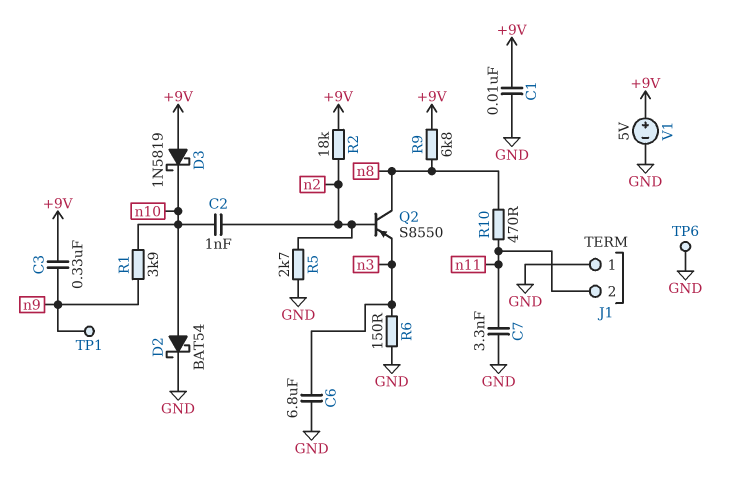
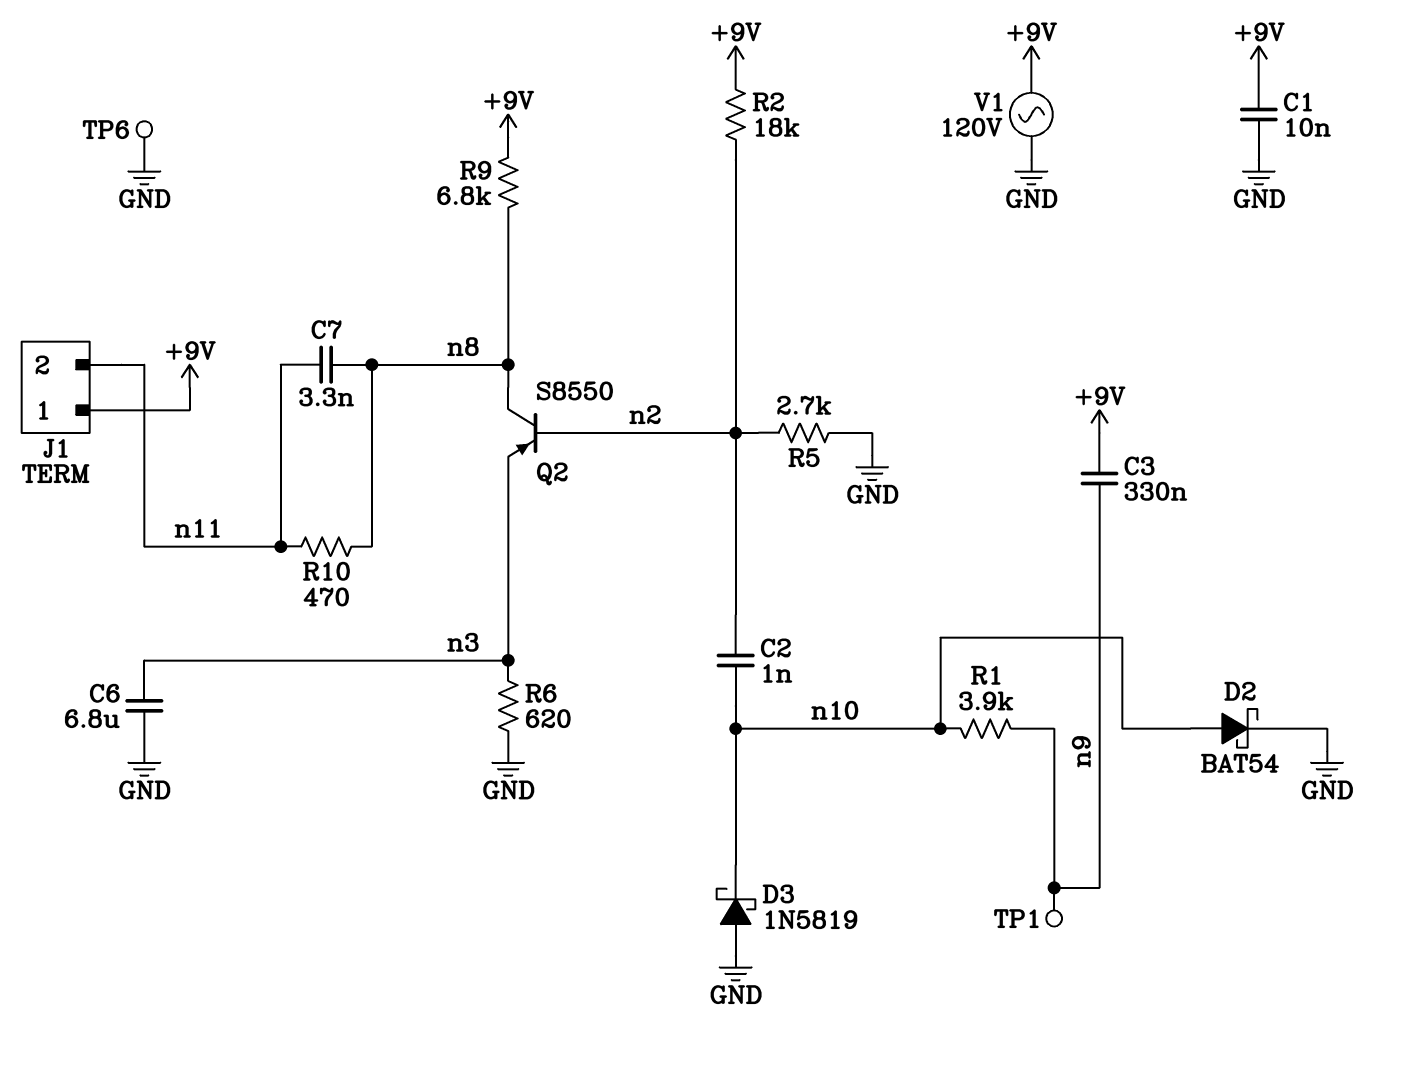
C7: 3.3nF (GND, n11) -> 3.3nF (n8, n11)
D3: schottky 1N5819 (A +9V, K n10) -> schottky 1N5819 (A GND, K n10)
J1 pin 1: GND -> +9V
R6: 150 (GND, n3) -> 620 (GND, n3)
V1: 5V (plus +9V, minus GND) -> AC 120V (+9V, GND)

